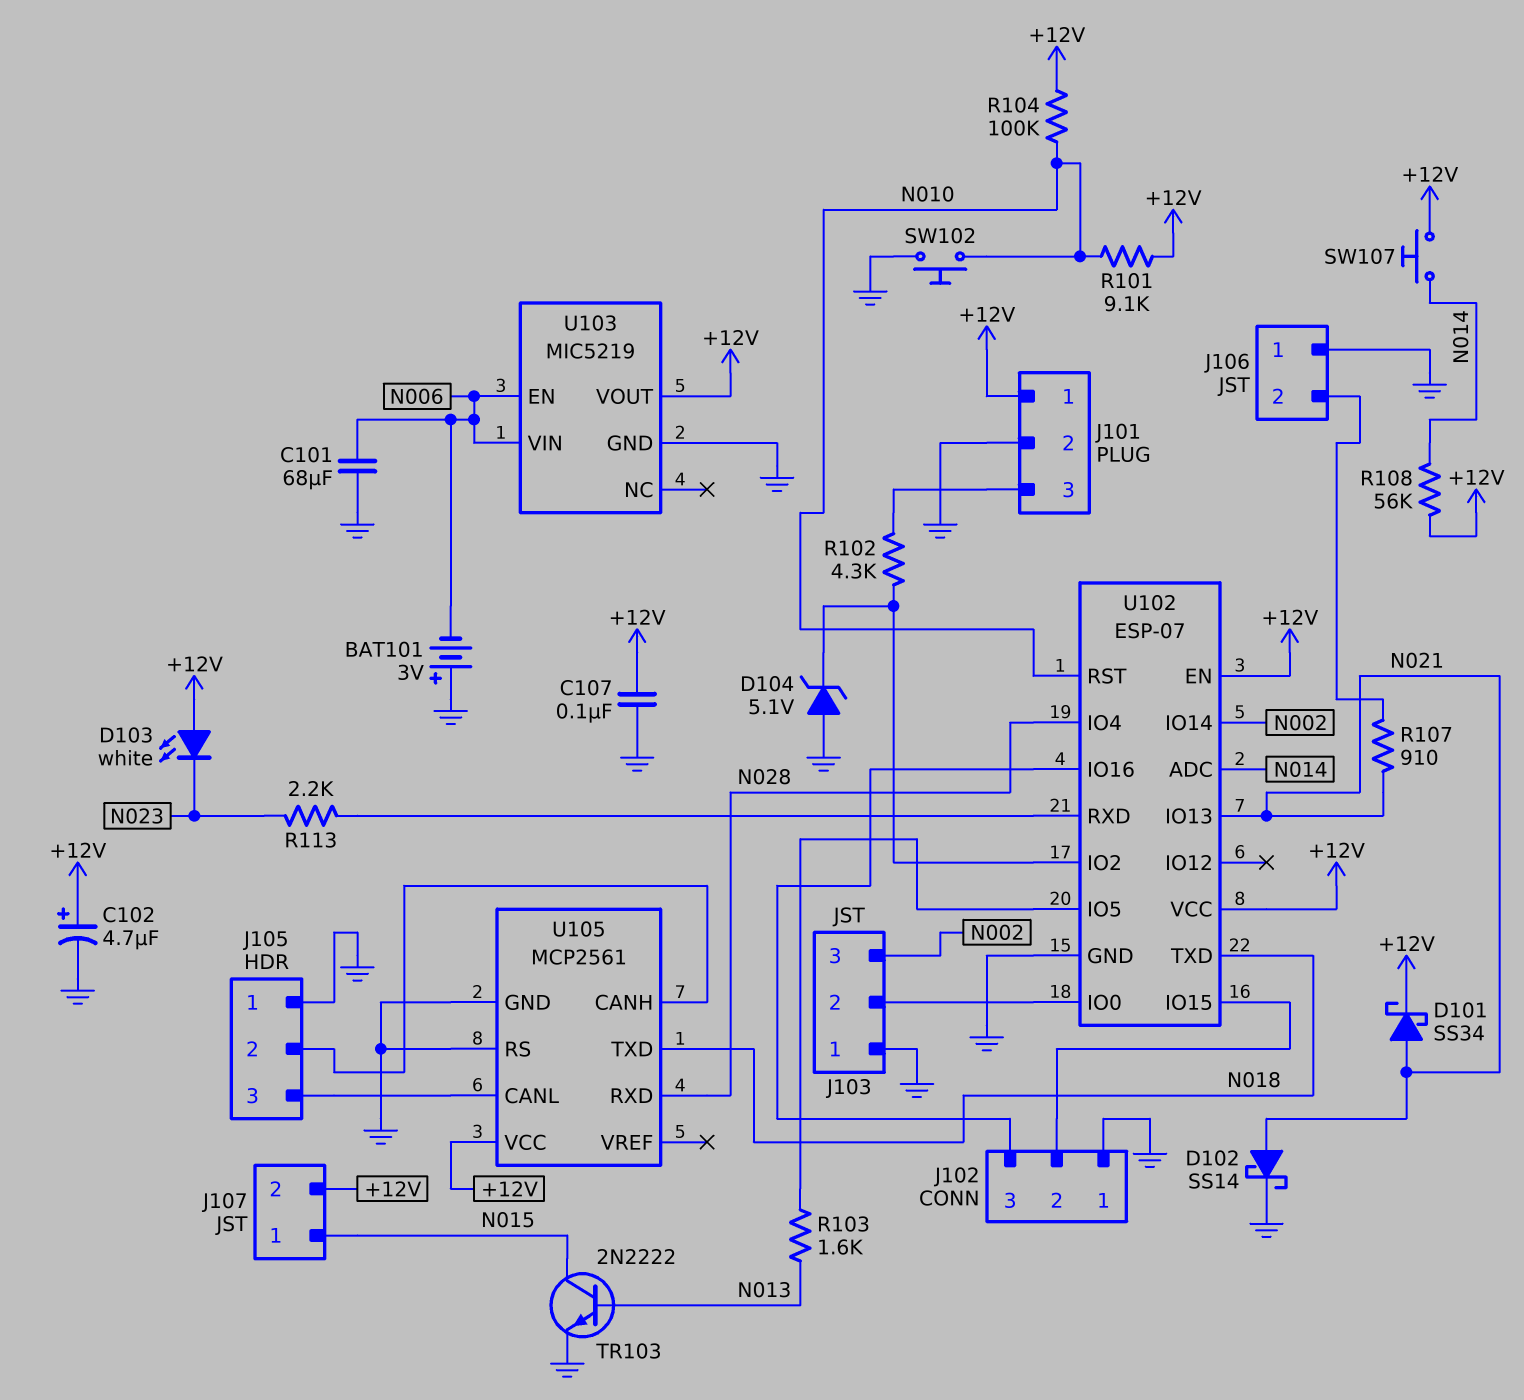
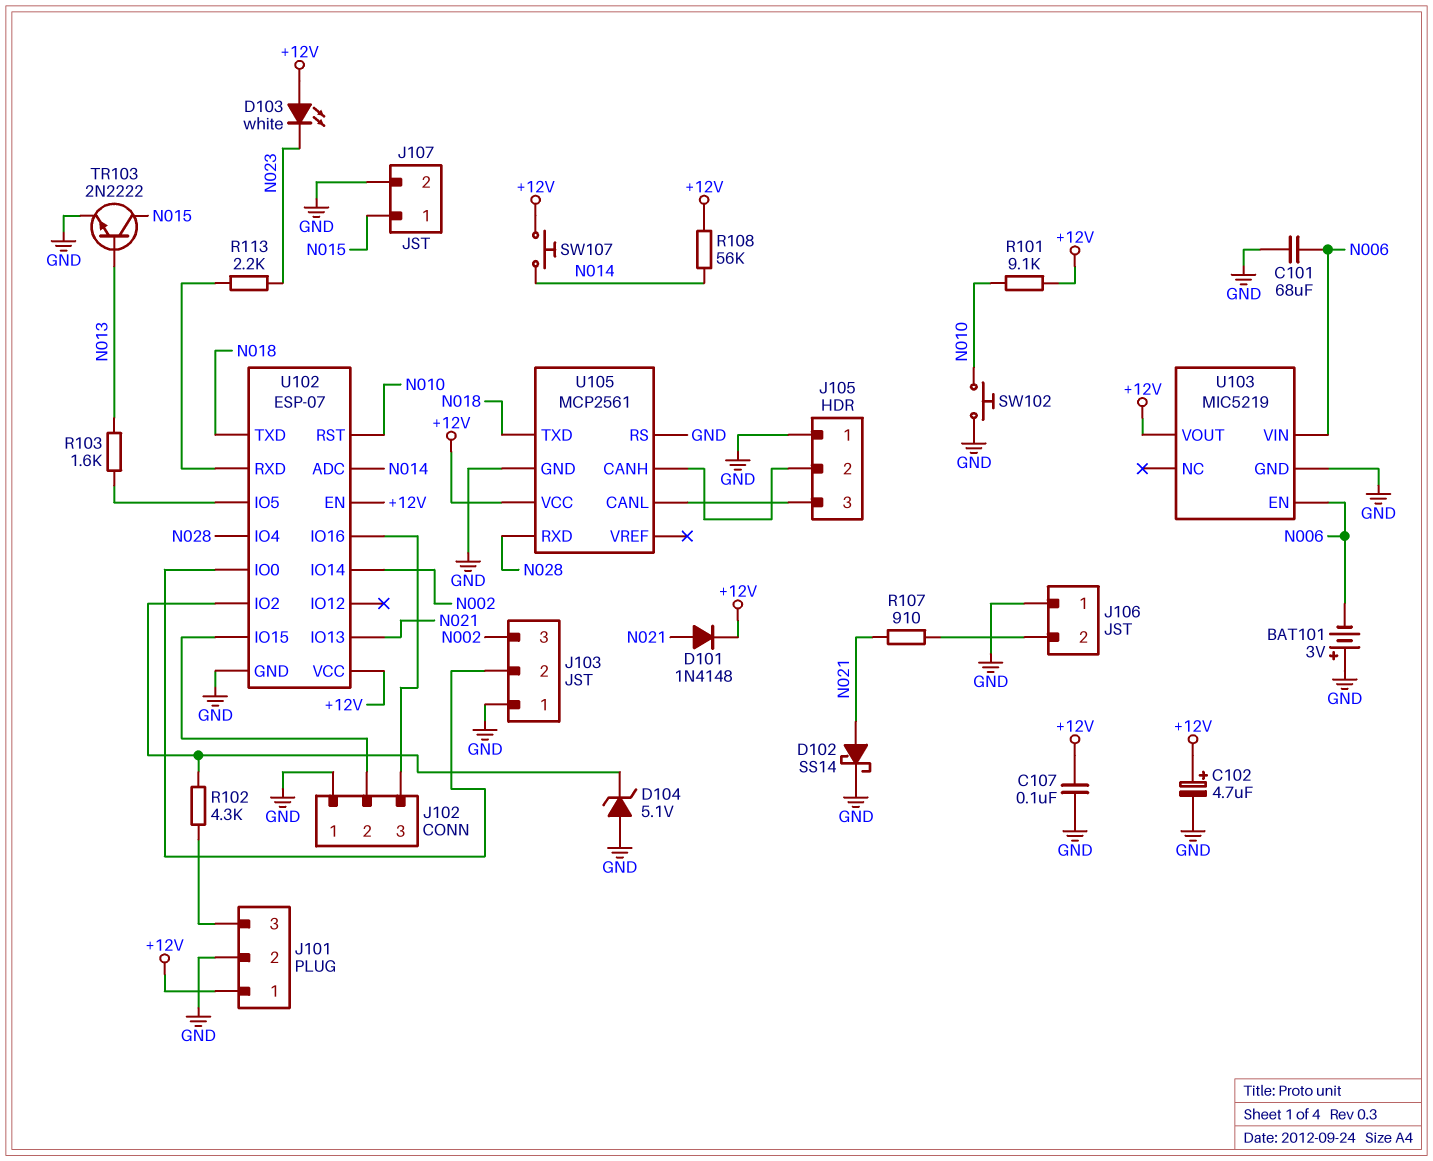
D101: schottky SS34 (A N021, K +12V) -> diode 1N4148 (A N021, K +12V)
J107 pin 2: +12V -> GND
R104: 100k (+12V, N010) -> none

